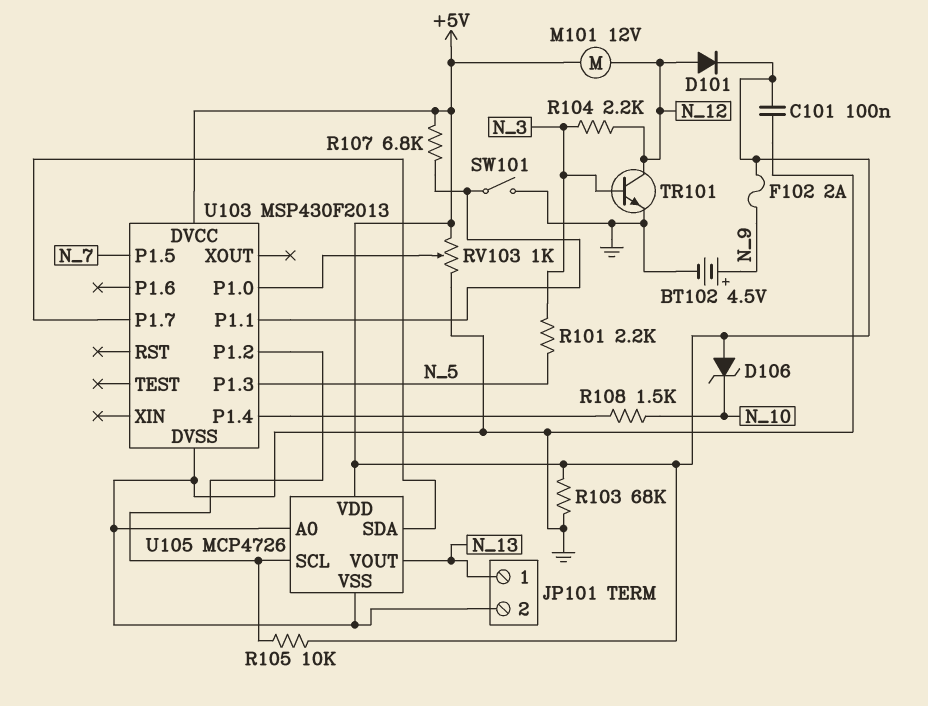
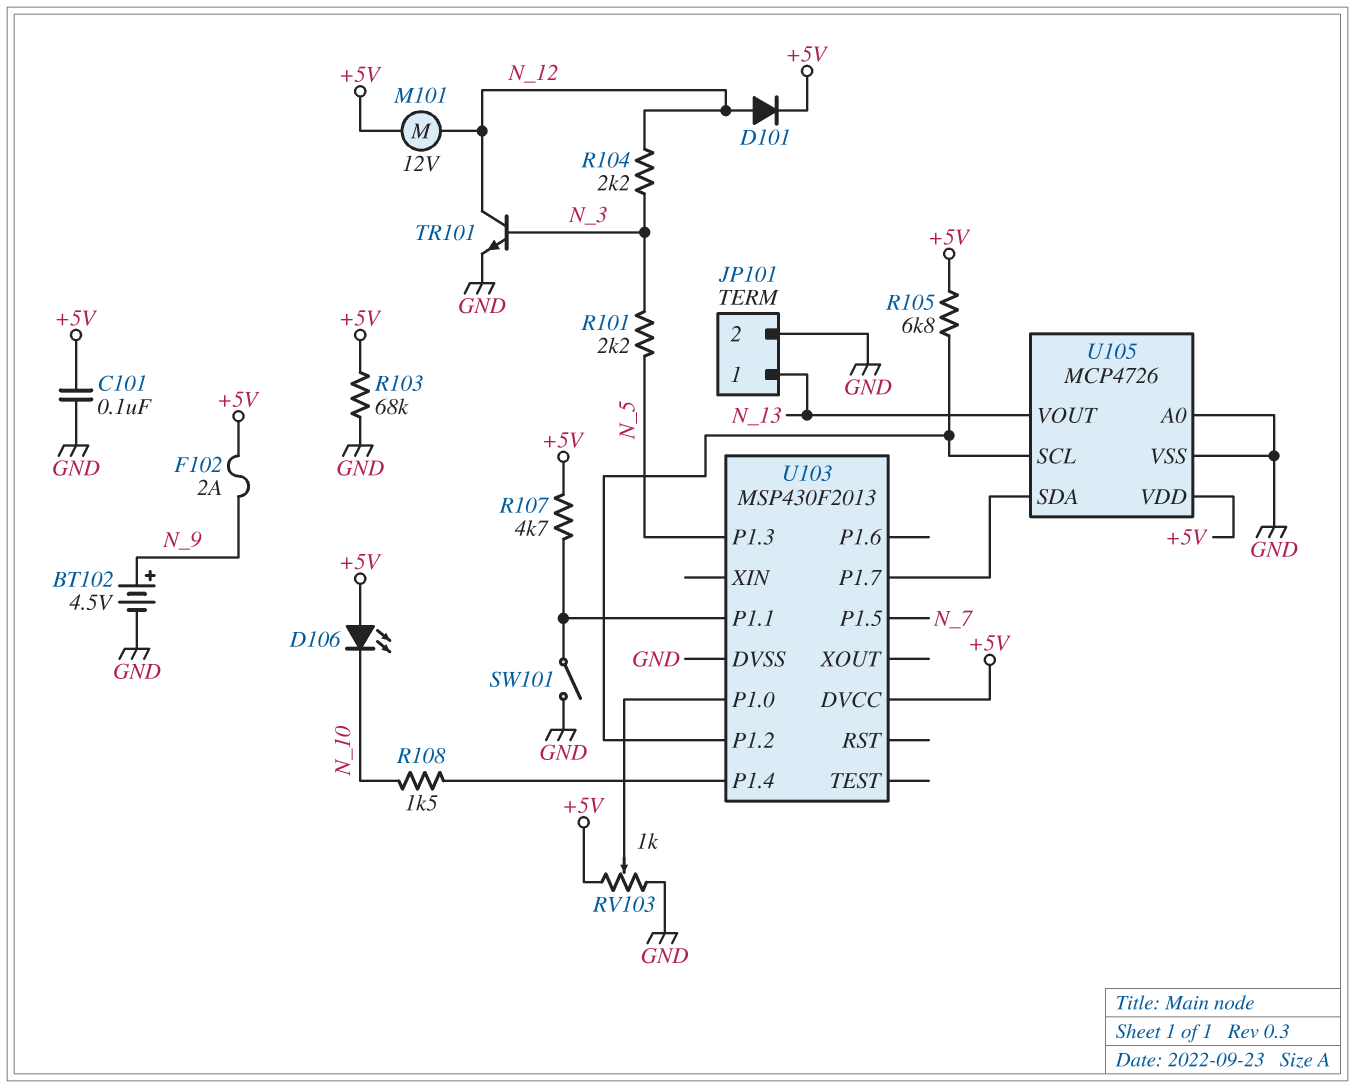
D106: zener (A +5V, K N_10) -> LED (A +5V, K N_10)
R105: 10k (+5V, U103/P1.2) -> 6.8k (+5V, U103/P1.2)
R107: 6.8k (+5V, U103/P1.1) -> 4.7k (+5V, U103/P1.1)

